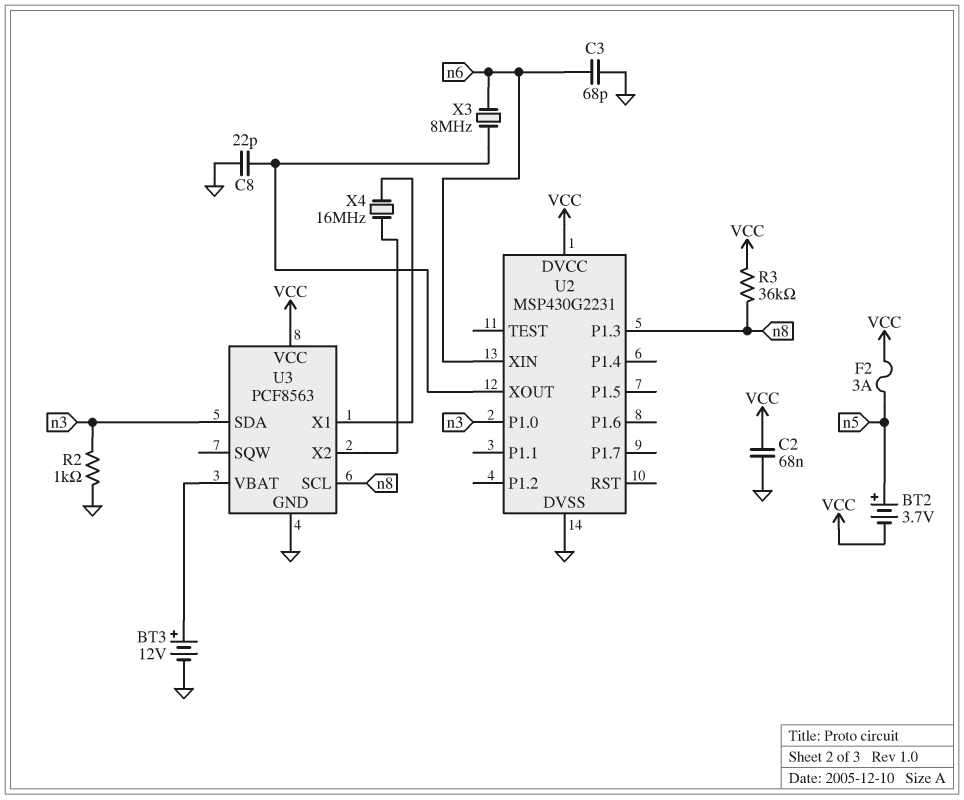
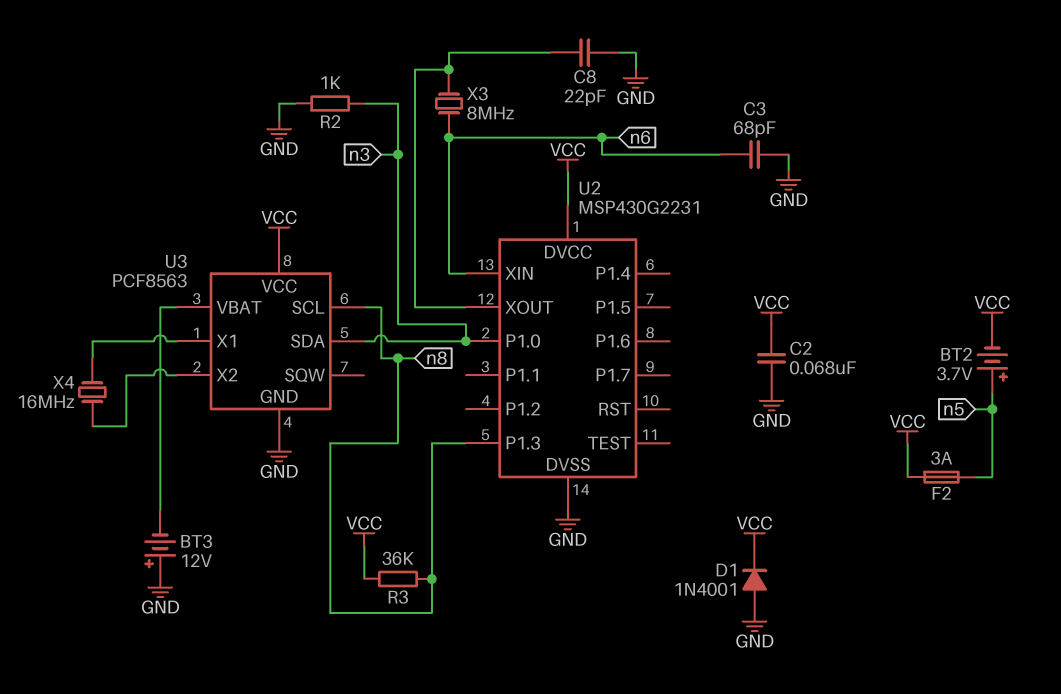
BT3: 12V (plus U3/VBAT, minus GND) -> 12V (plus GND, minus U3/VBAT)
D1: none -> diode 1N4001 (A GND, K VCC)

